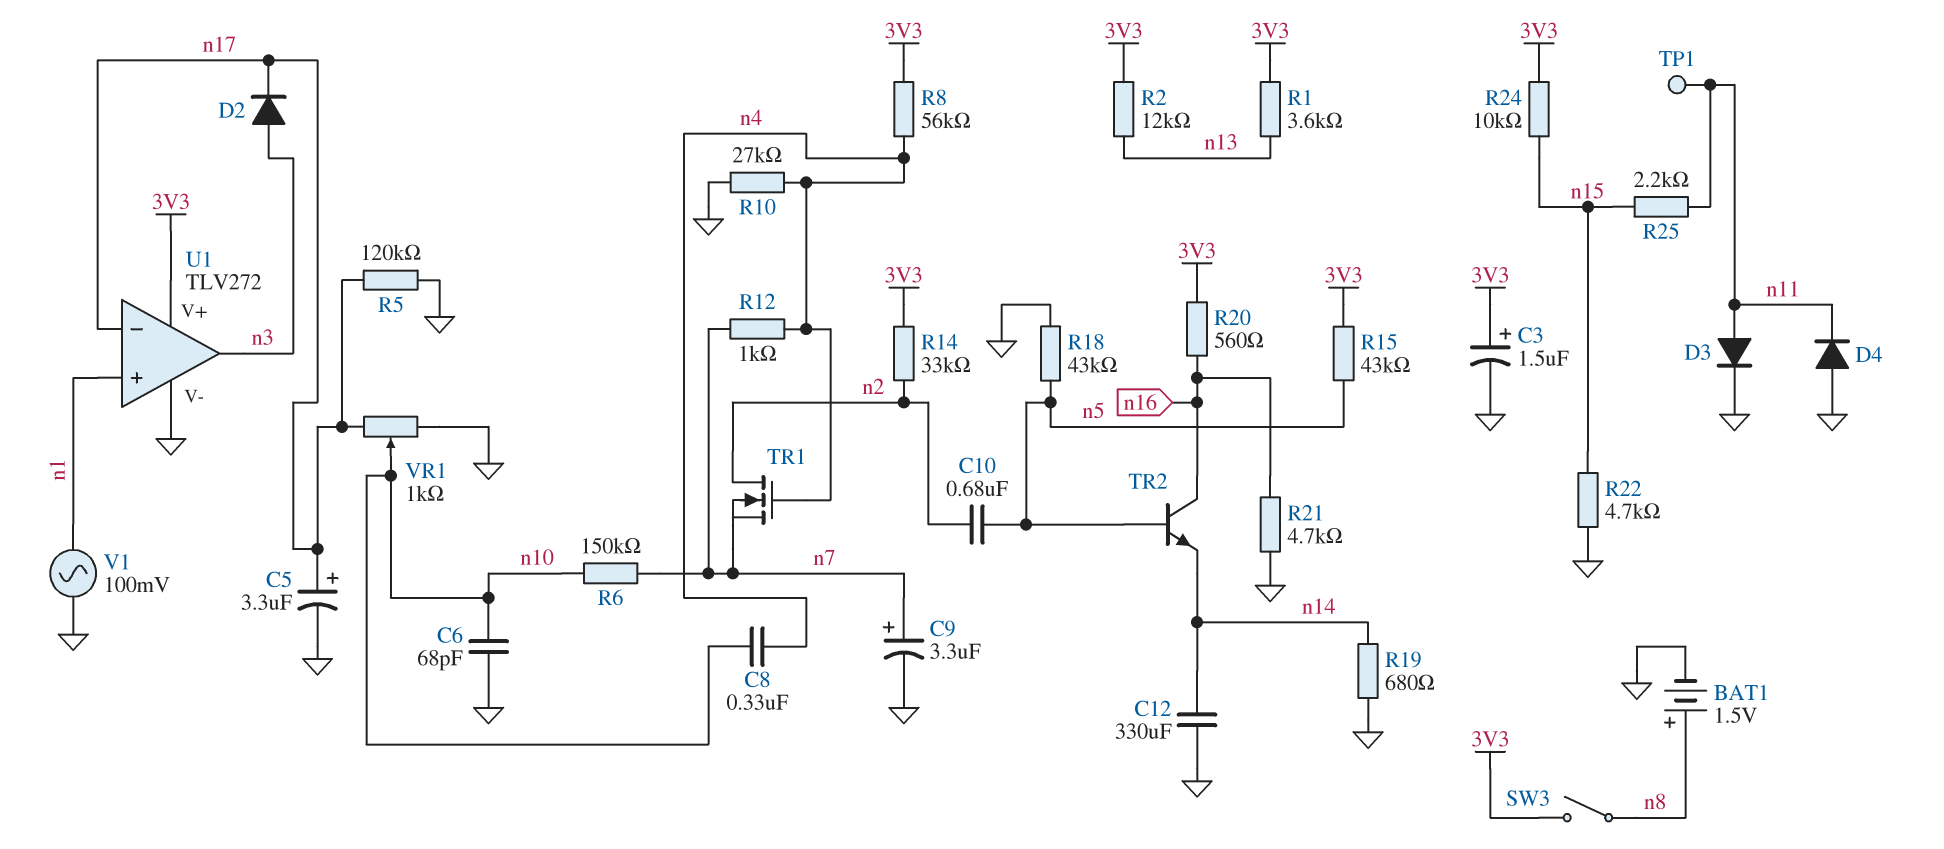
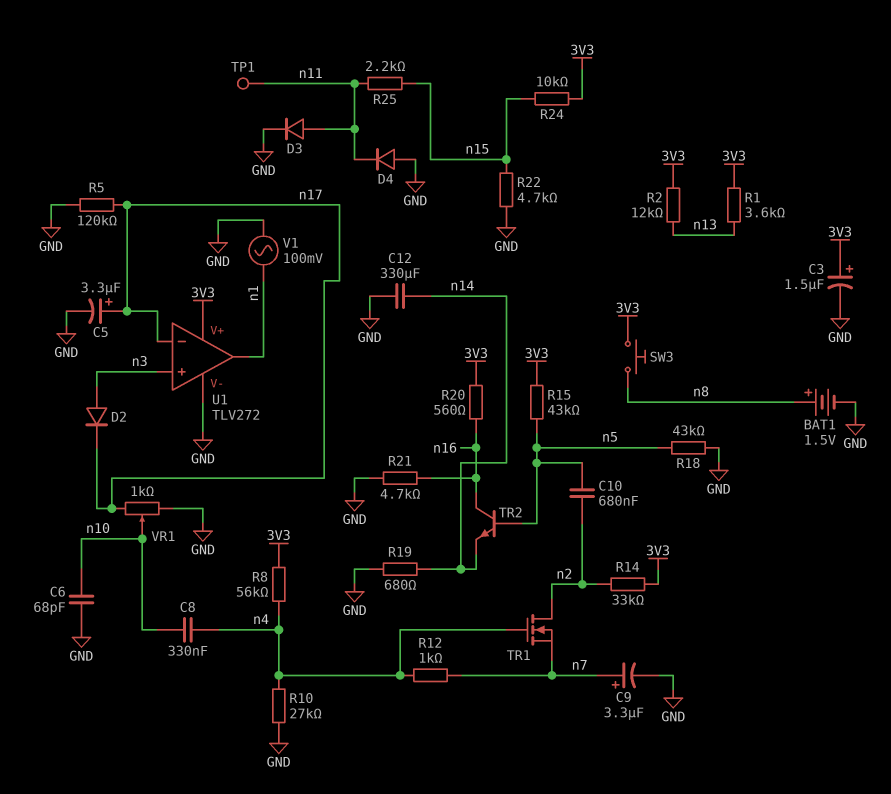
R6: 150k (n7, n10) -> none
SW3: switch (3V3, n8) -> button (3V3, n8)
U1 pin in+: n1 -> n3
U1 pin out: n3 -> n1

